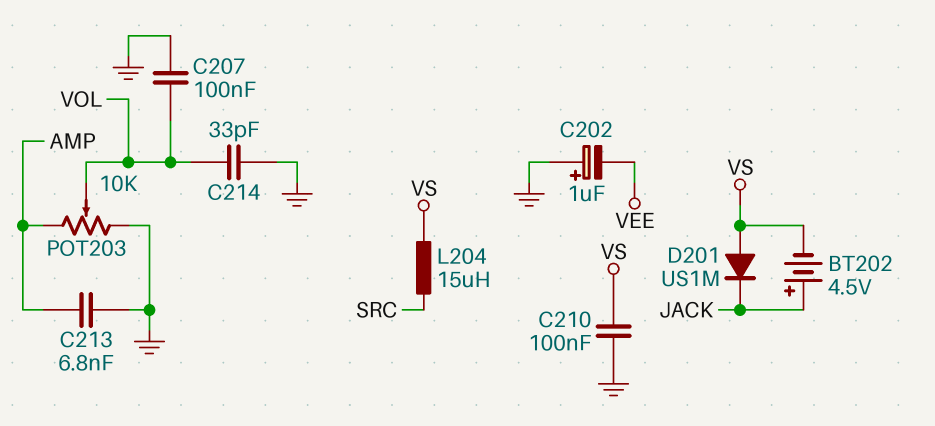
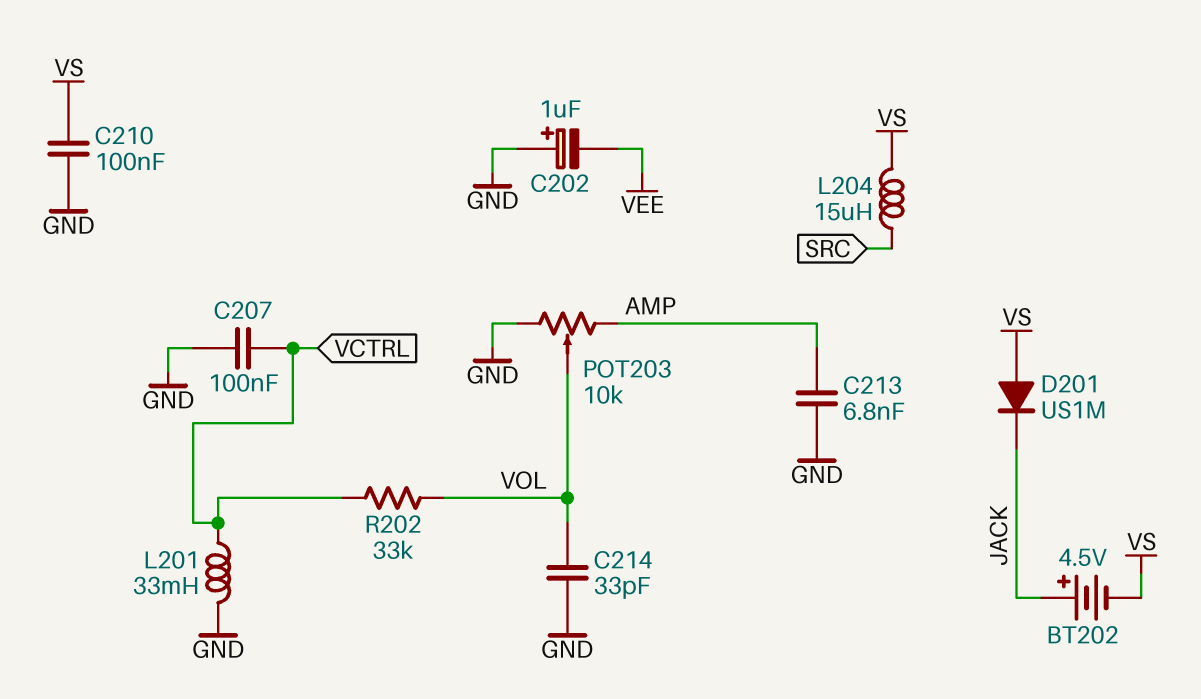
C207: 100nF (GND, VOL) -> 100nF (GND, VCTRL)
L201: none -> 33mH (GND, VCTRL)
R202: none -> 33k (VCTRL, VOL)

